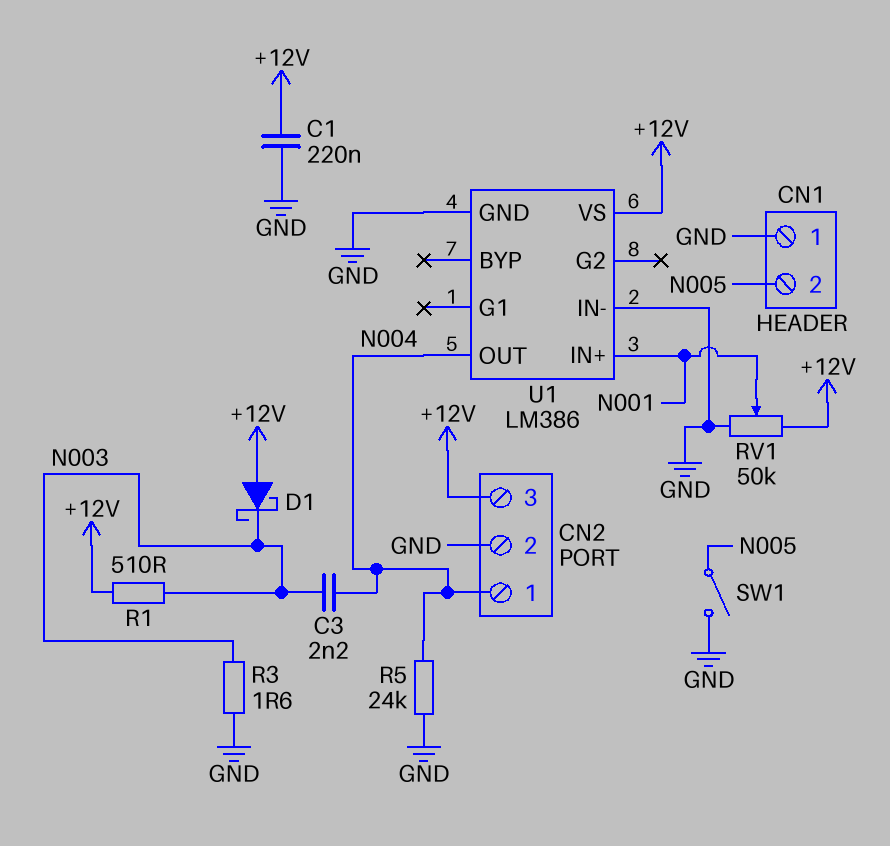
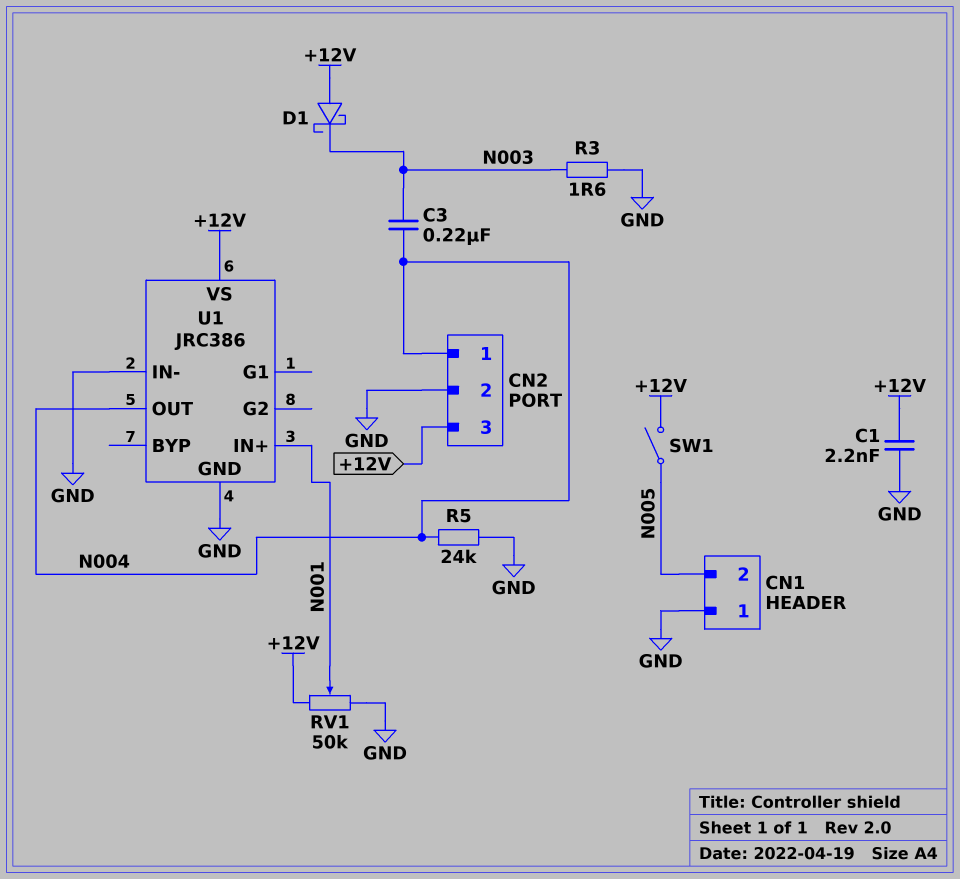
C1: 220nF (+12V, GND) -> 2.2nF (+12V, GND)
C3: 2.2nF (N003, N004) -> 220nF (N003, N004)
R1: 510 (+12V, N003) -> none
SW1: switch (GND, N005) -> switch (+12V, N005)
U1: LM386 -> JRC386

